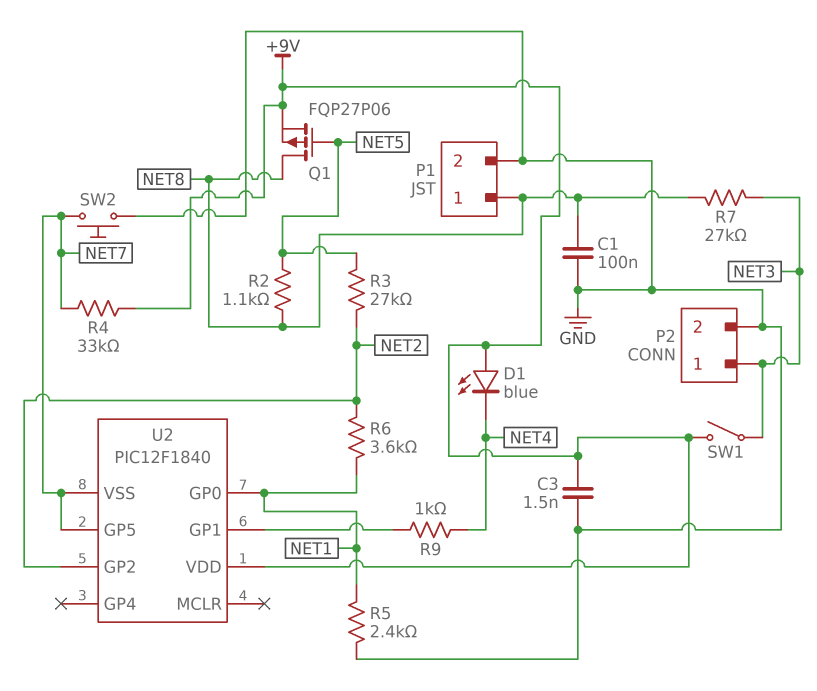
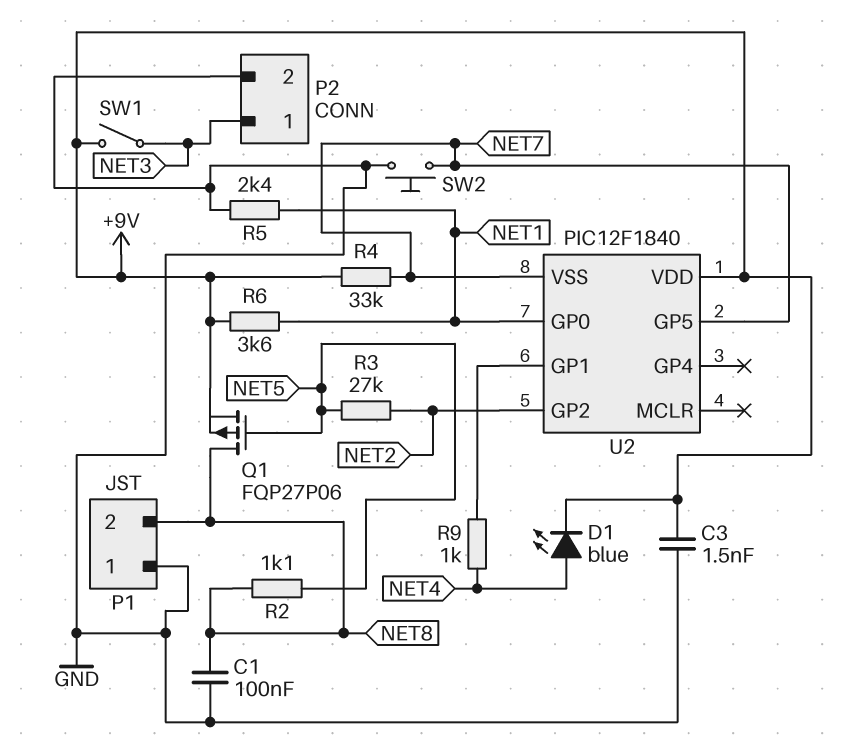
D1: LED blue (A +9V, K NET4) -> LED blue (A NET4, K +9V)
P1 pin 1: NET8 -> GND
P1 pin 2: GND -> NET8
R6: 3.6k (NET1, NET2) -> 3.6k (+9V, NET1)
R7: 27k (NET3, NET8) -> none

